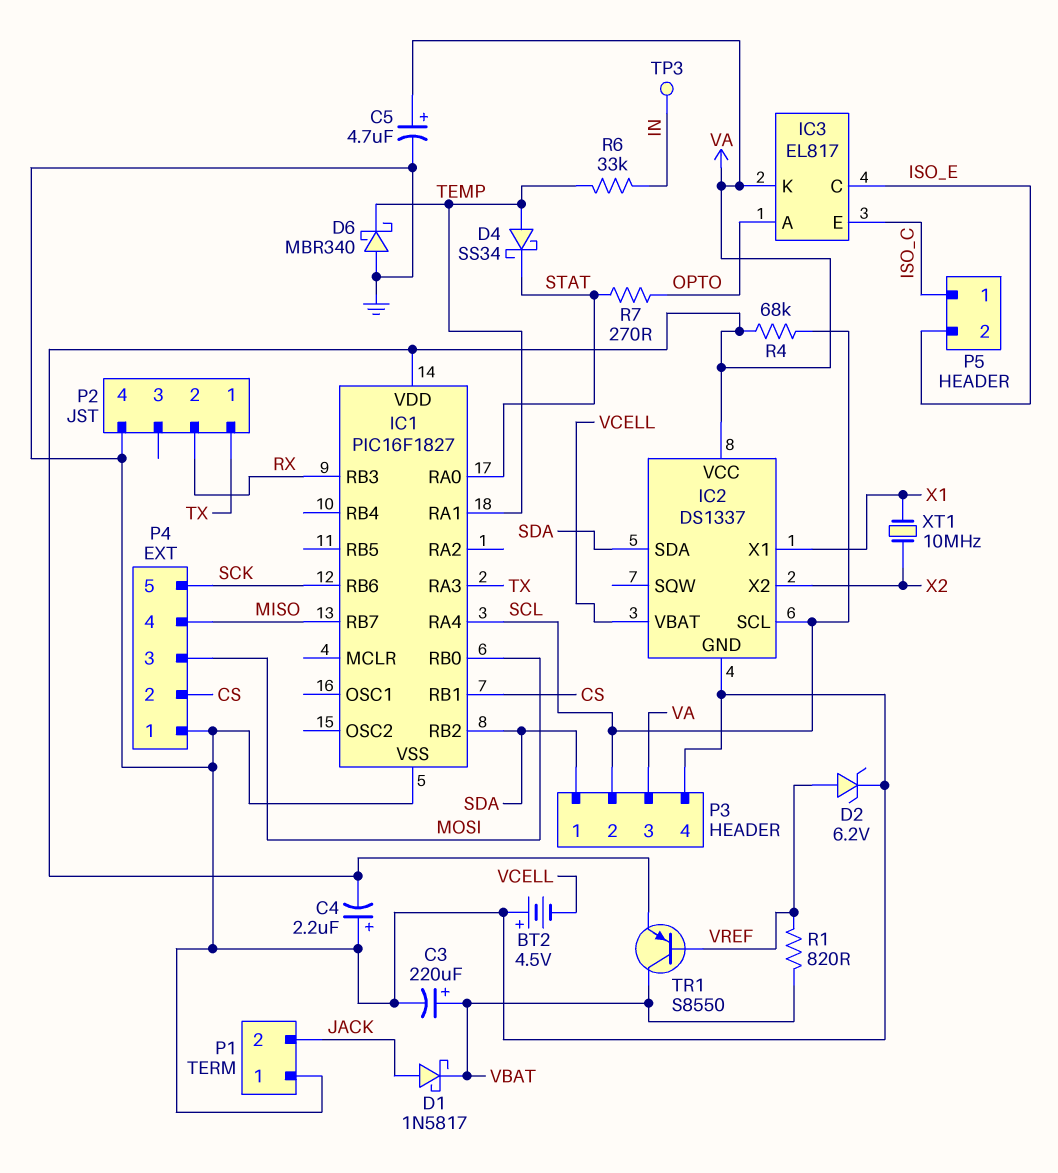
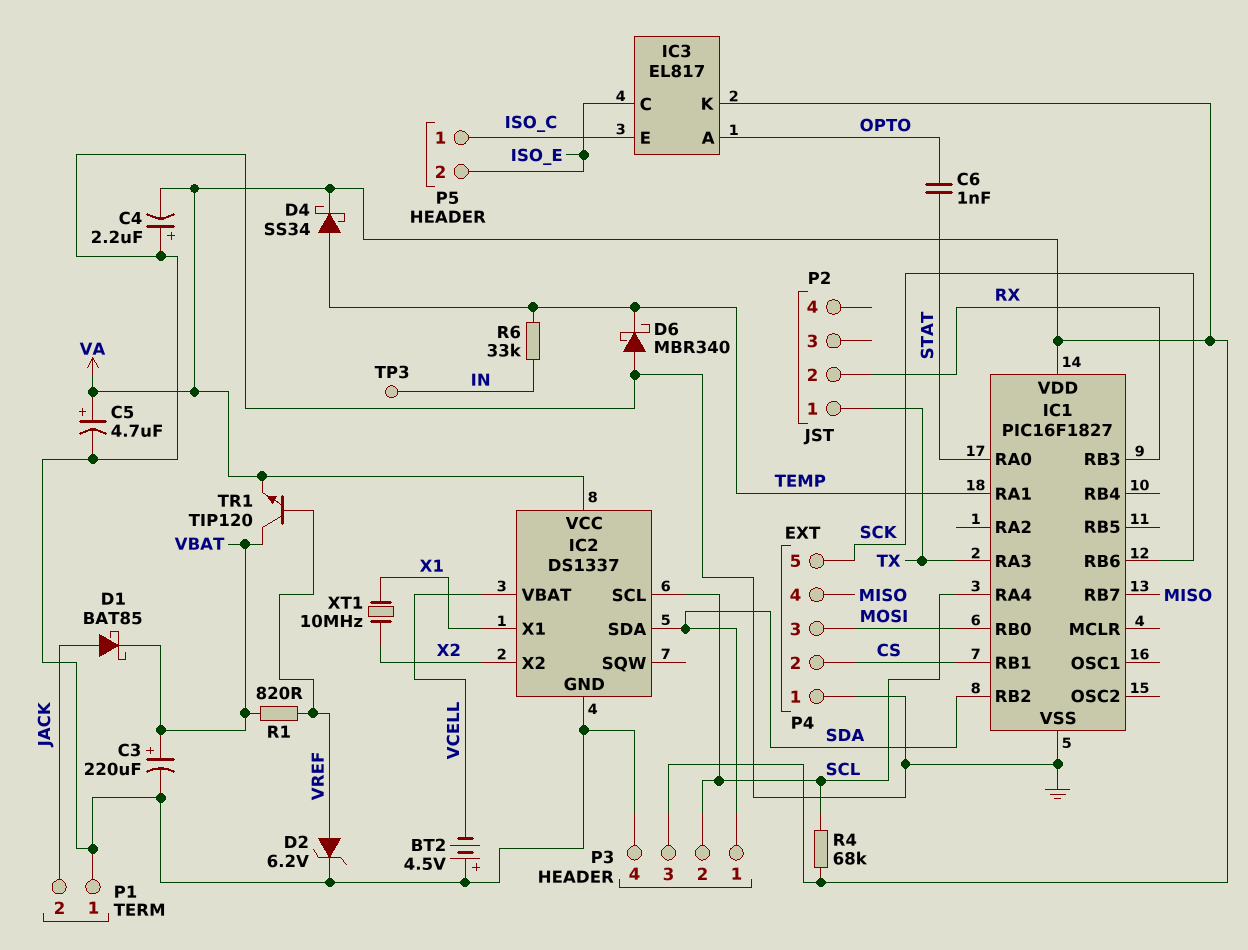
C6: none -> 1nF (OPTO, STAT)
D1: schottky 1N5817 (A JACK, K VBAT) -> schottky BAT85 (A JACK, K VBAT)
D4: schottky SS34 (A TEMP, K STAT) -> schottky SS34 (A TEMP, K VA)
P2 pin 4: GND -> none
R7: 270 (OPTO, STAT) -> none
TR1: PNP S8550 (B VREF, C VBAT, E VA) -> NPN TIP120 (B VREF, C VBAT, E VA)

